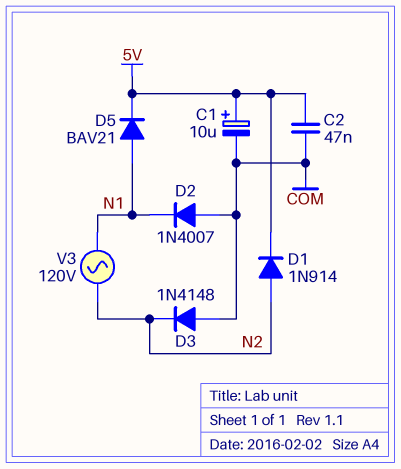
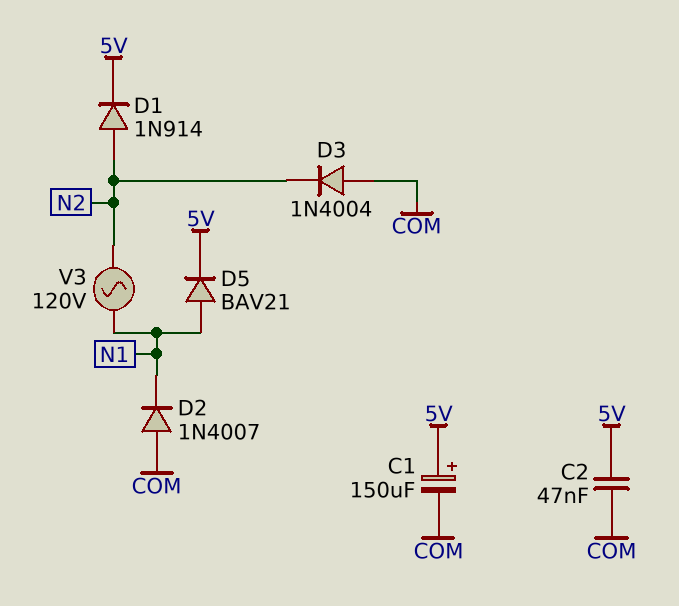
C1: 10uF (plus 5V, minus COM) -> 150uF (plus 5V, minus COM)
D3: diode 1N4148 (A COM, K N2) -> diode 1N4004 (A COM, K N2)

